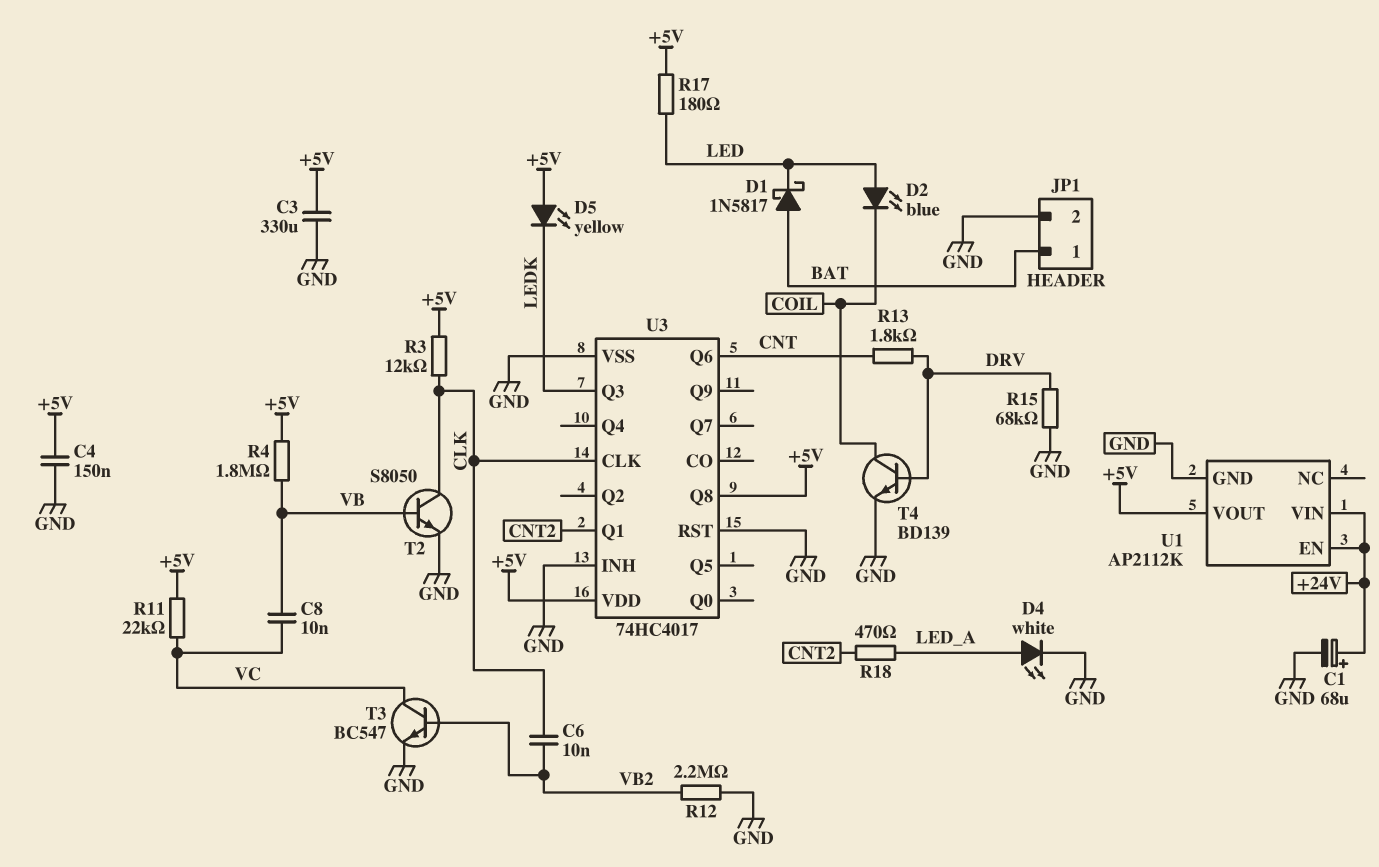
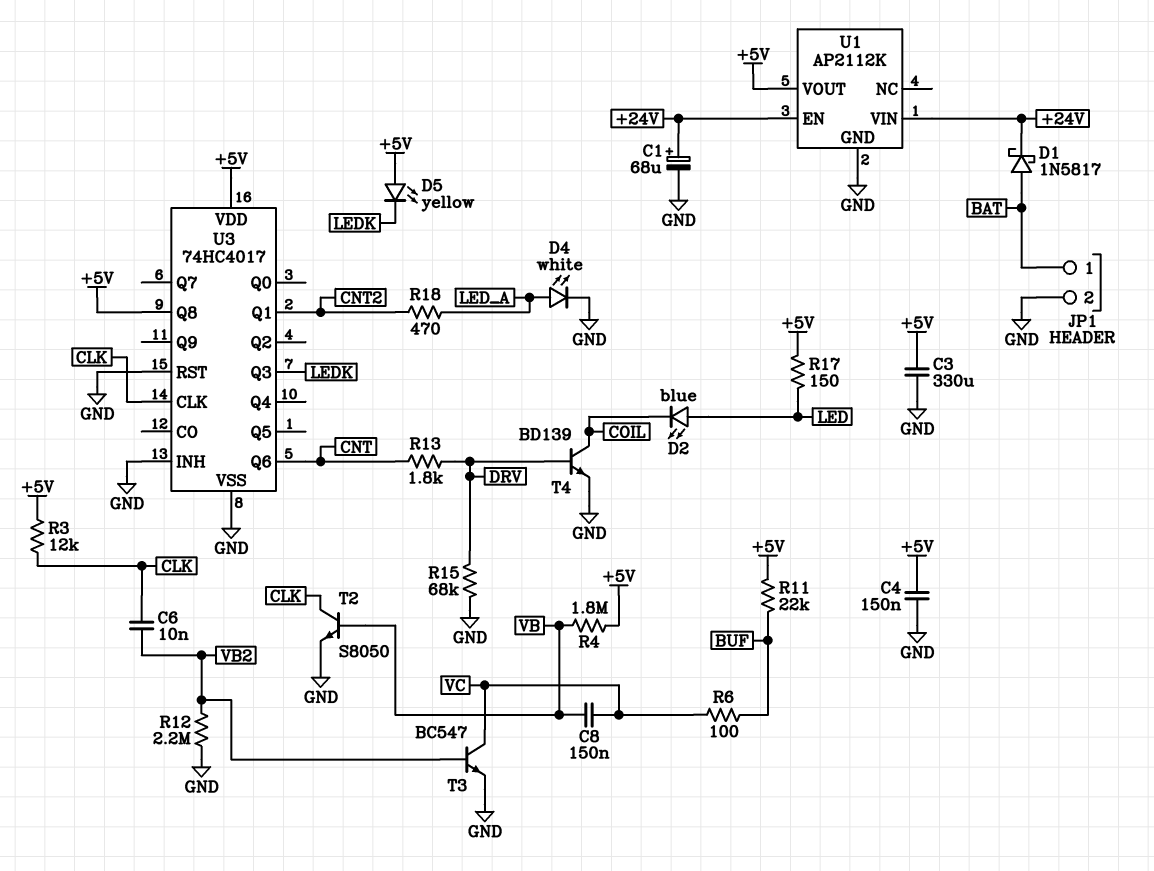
C8: 10nF (VB, VC) -> 150nF (VB, VC)
D1: schottky 1N5817 (A BAT, K LED) -> schottky 1N5817 (A BAT, K +24V)
R6: none -> 100 (BUF, VC)
R11: 22k (+5V, VC) -> 22k (+5V, BUF)
R17: 180 (+5V, LED) -> 150 (+5V, LED)

